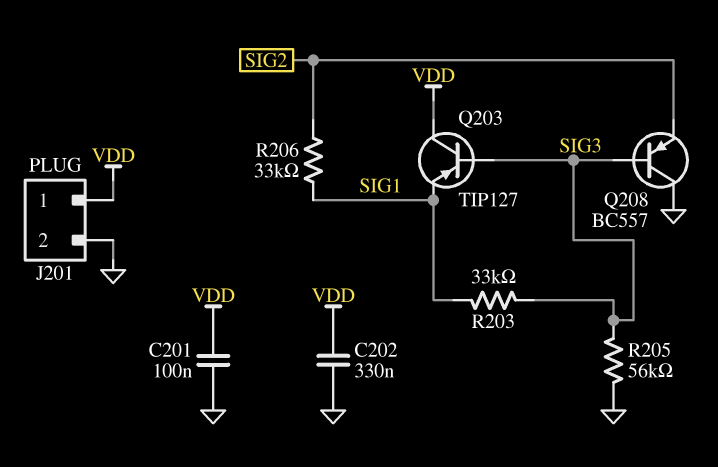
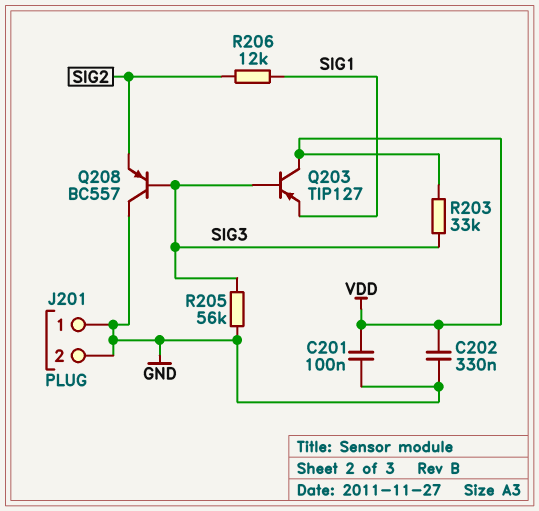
J201 pin 1: VDD -> GND
R203: 33k (SIG1, SIG3) -> 33k (SIG3, VDD)
R206: 33k (SIG1, SIG2) -> 12k (SIG1, SIG2)

